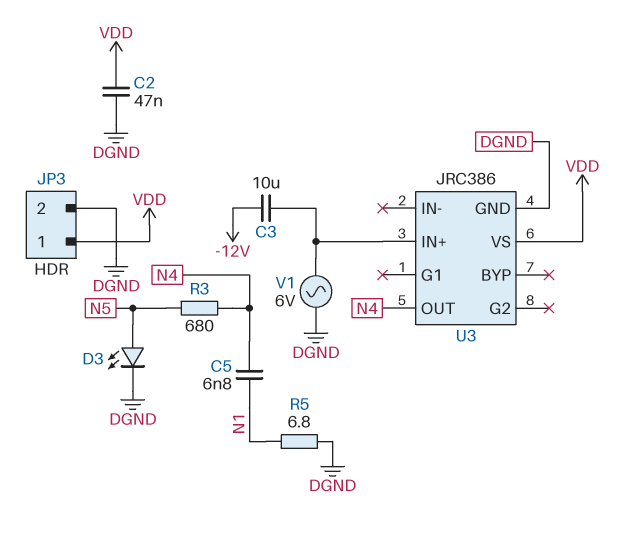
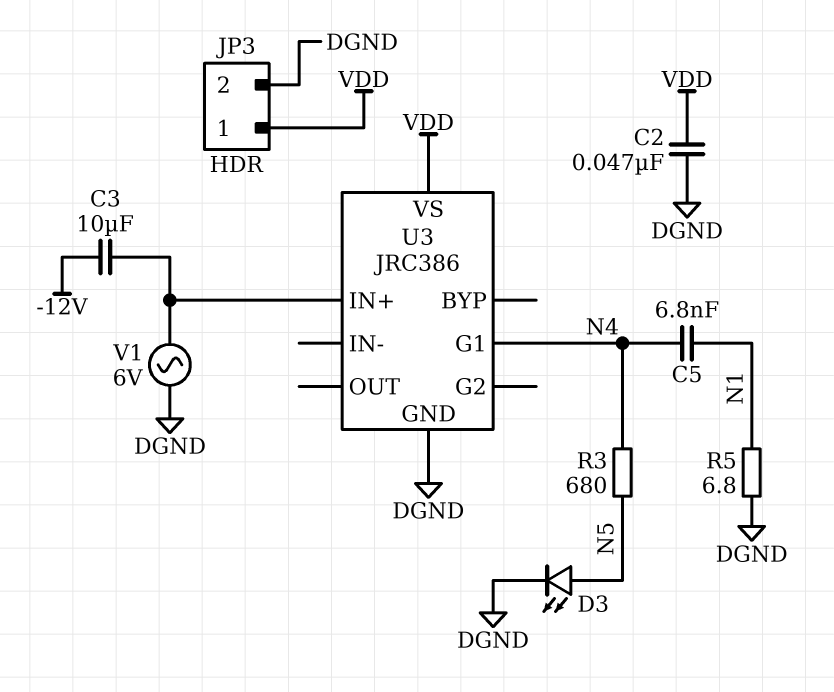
U3 pin G1: none -> N4
U3 pin OUT: N4 -> none

